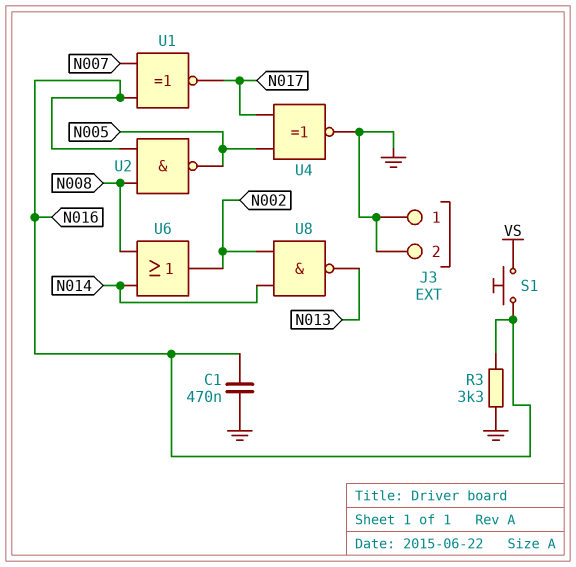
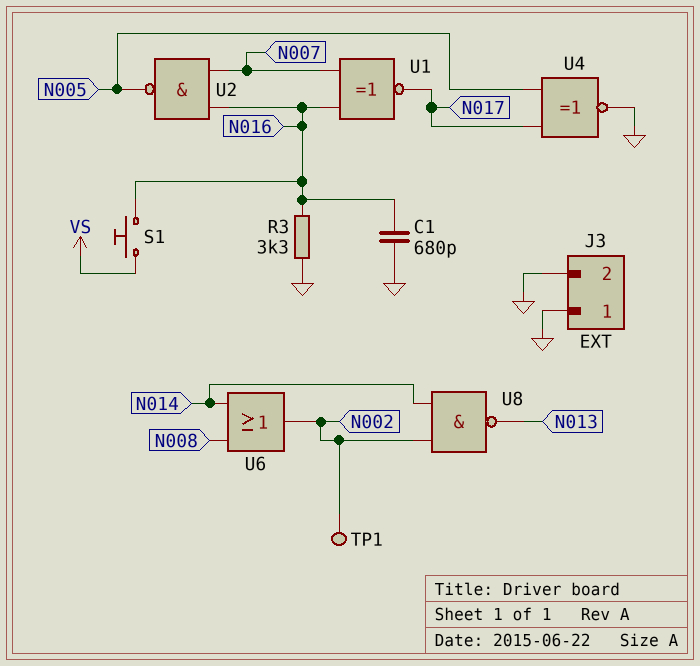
C1: 470nF (GND, N016) -> 680pF (GND, N016)
TP1: none -> test point (N002)
U2: NAND (in N008, in N016, out N005) -> NAND (in N007, in N016, out N005)

